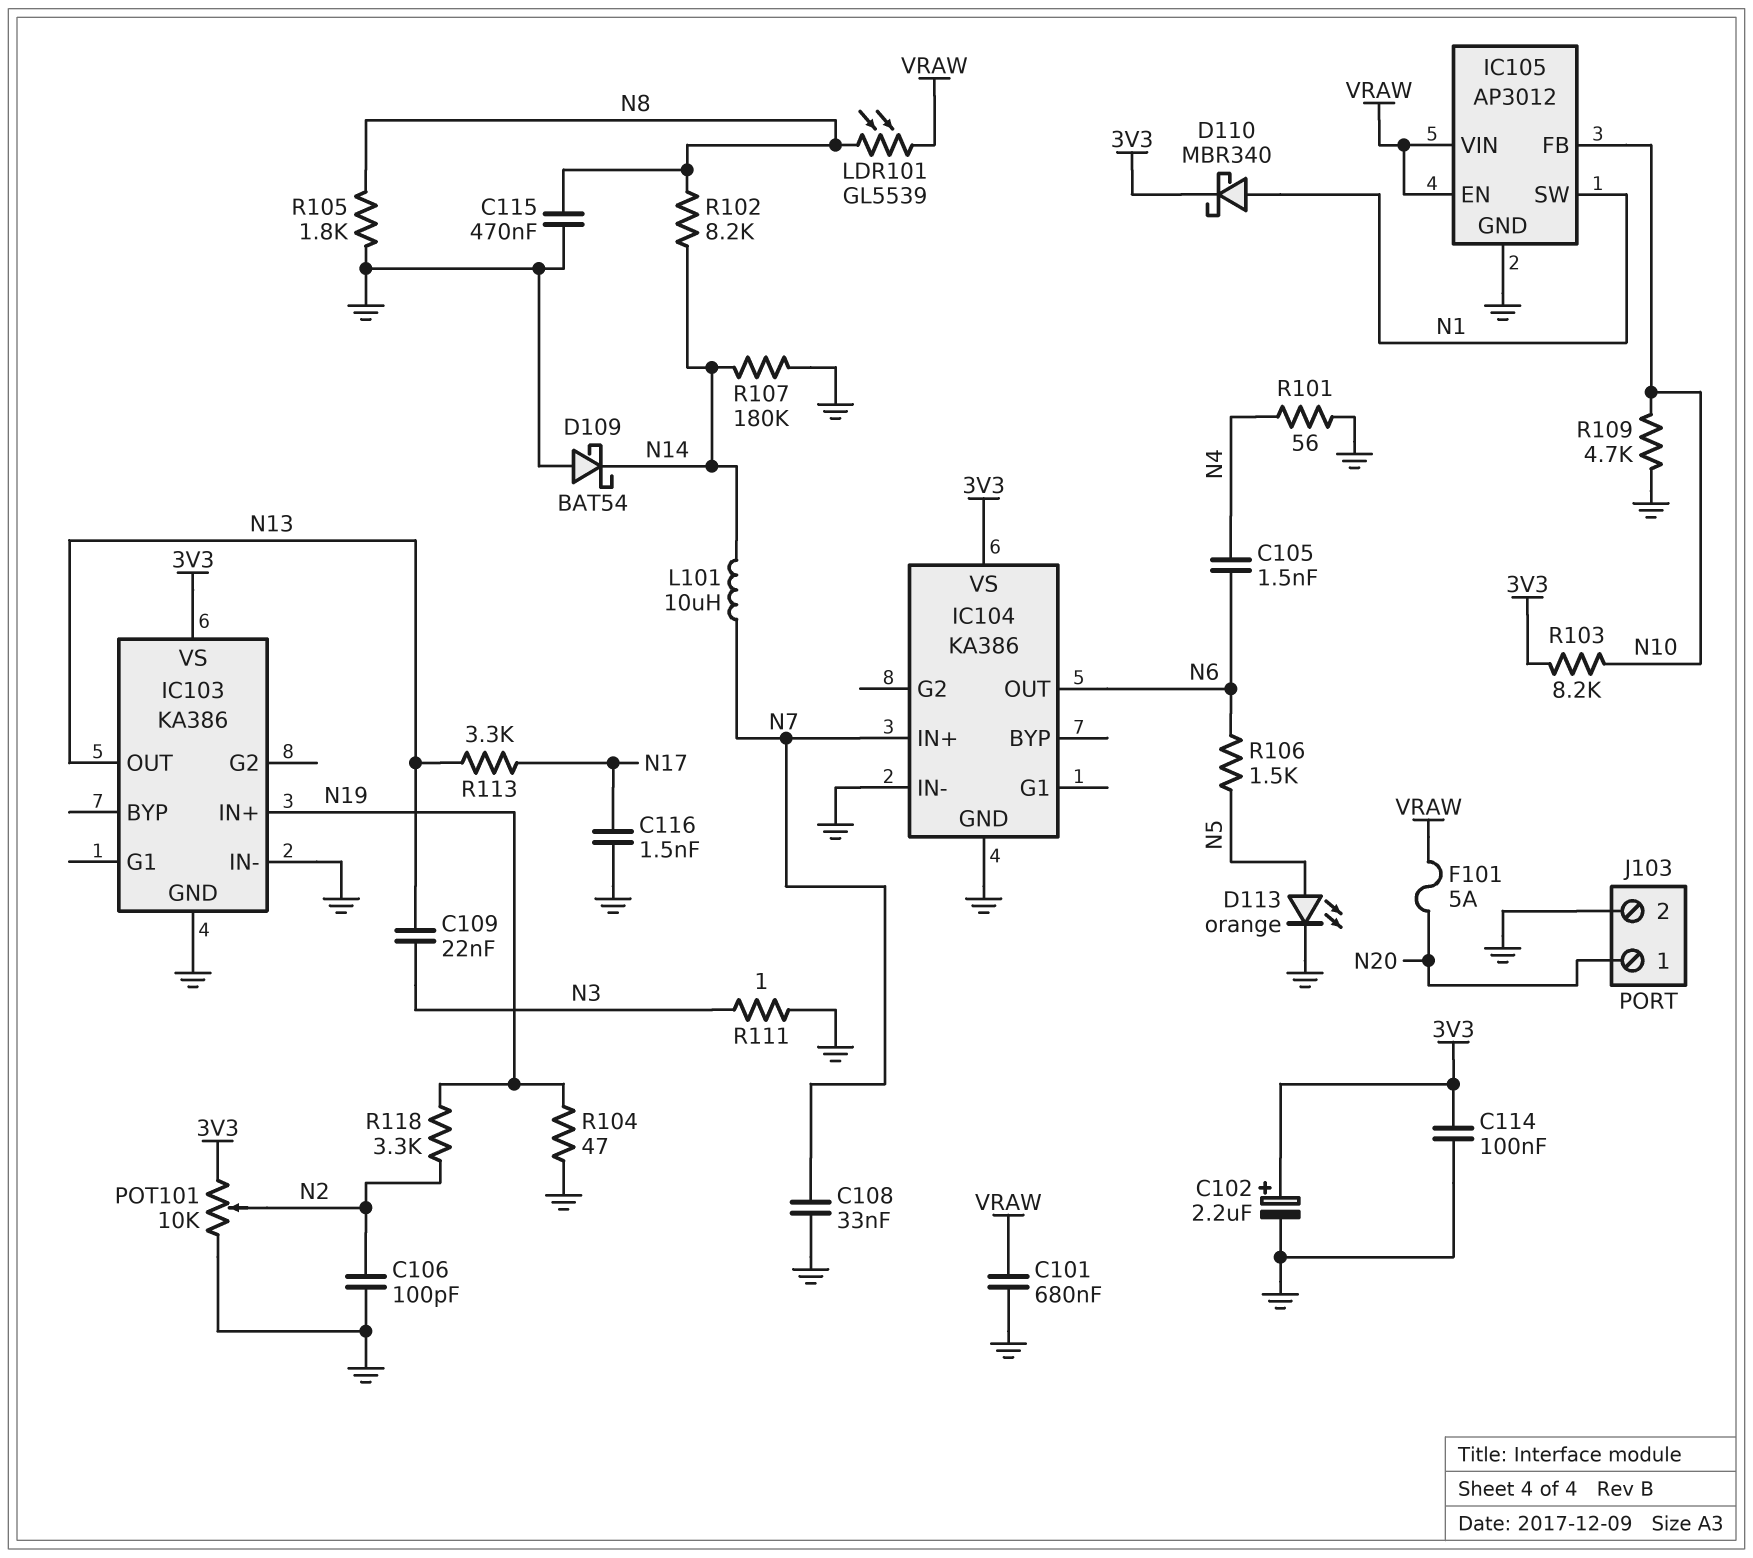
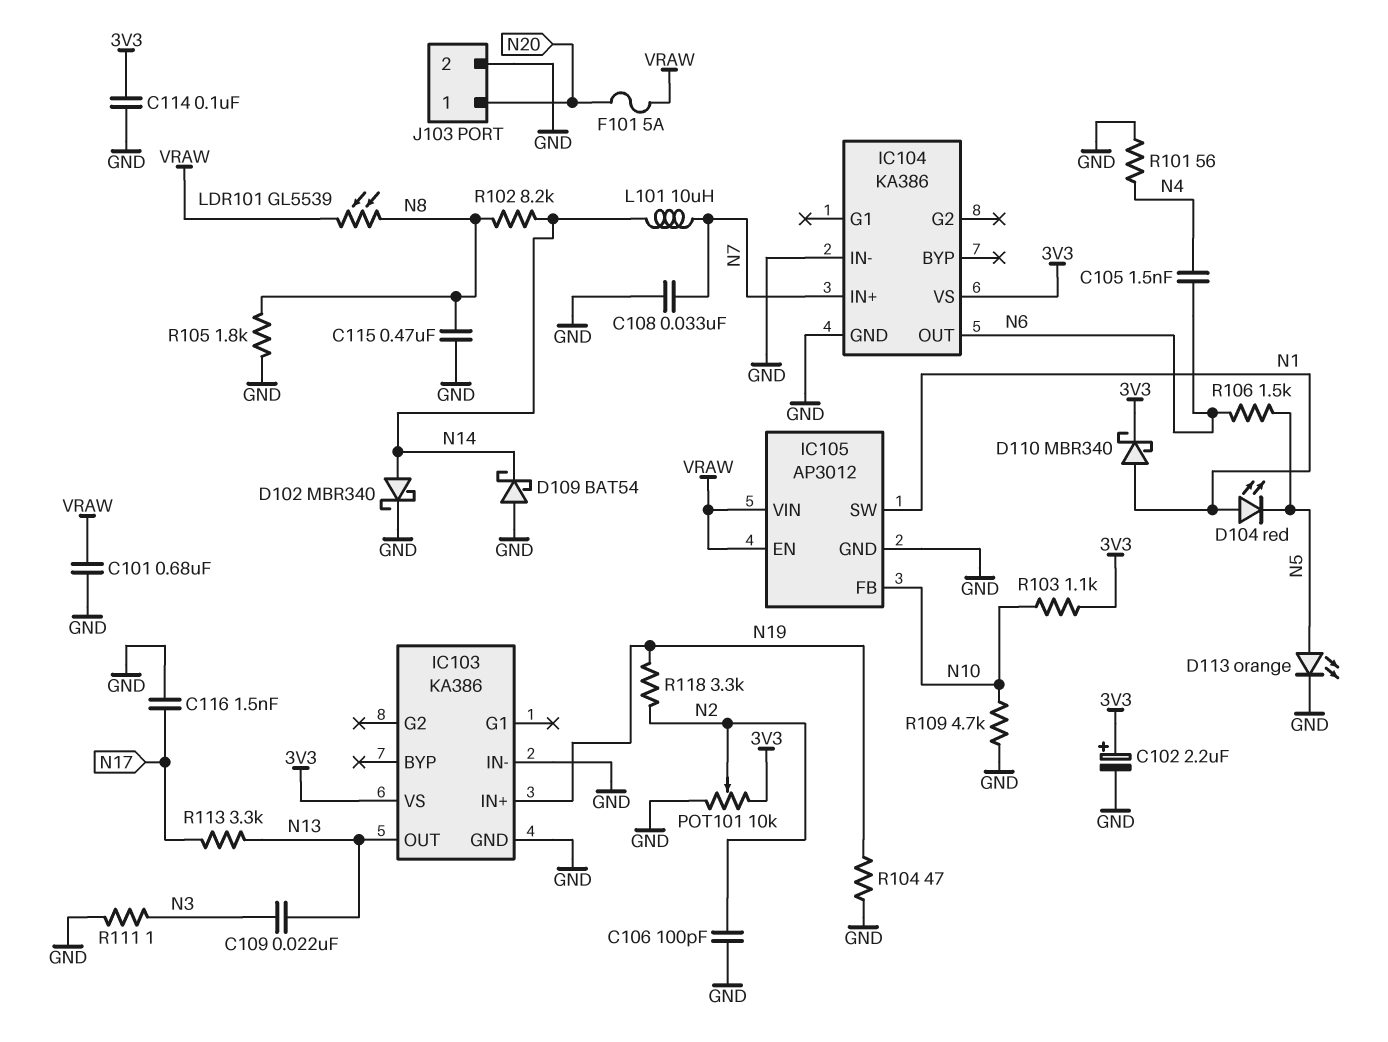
D102: none -> schottky MBR340 (A N14, K GND)
D104: none -> LED red (A N1, K N5)
R103: 8.2k (3V3, N10) -> 1.1k (3V3, N10)
R107: 180k (GND, N14) -> none

